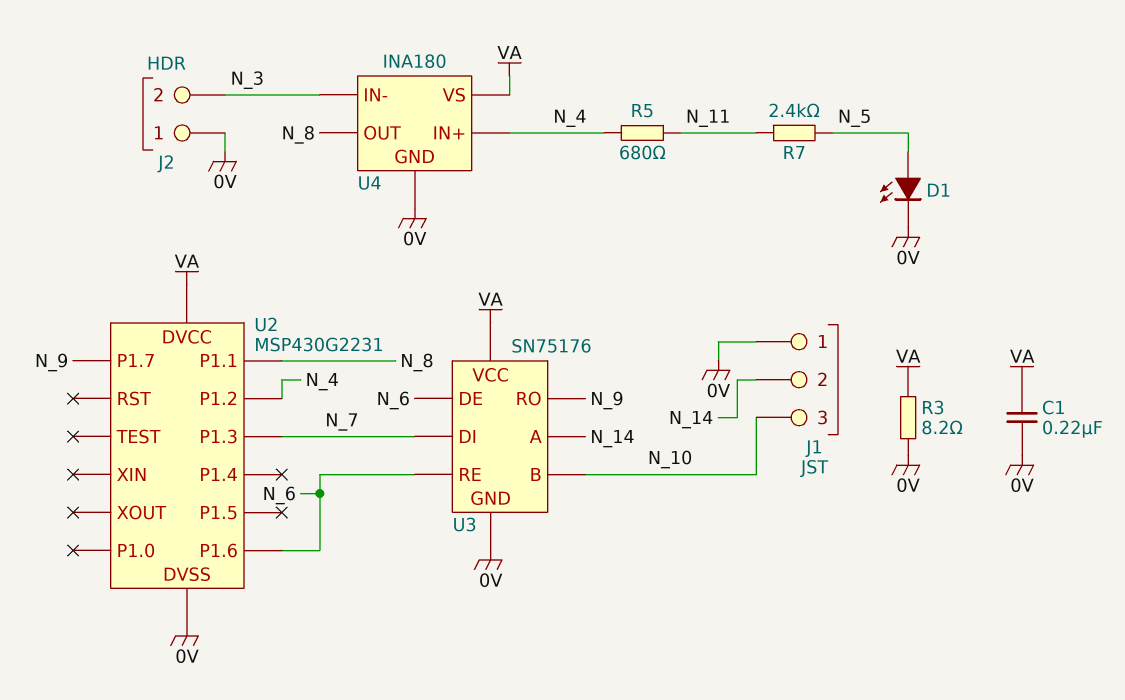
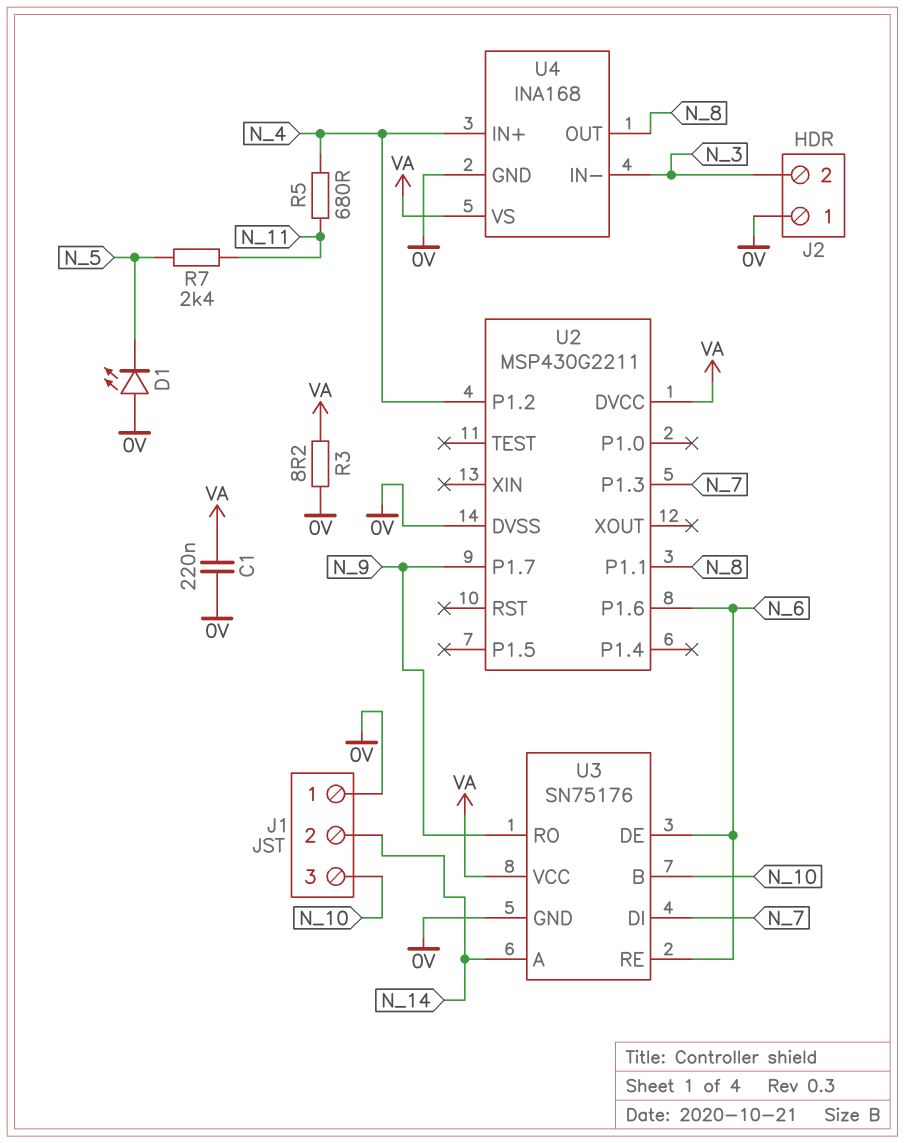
D1: LED (A N_5, K 0V) -> LED (A 0V, K N_5)
U2: MSP430G2231 -> MSP430G2211
U4: INA180 -> INA168

